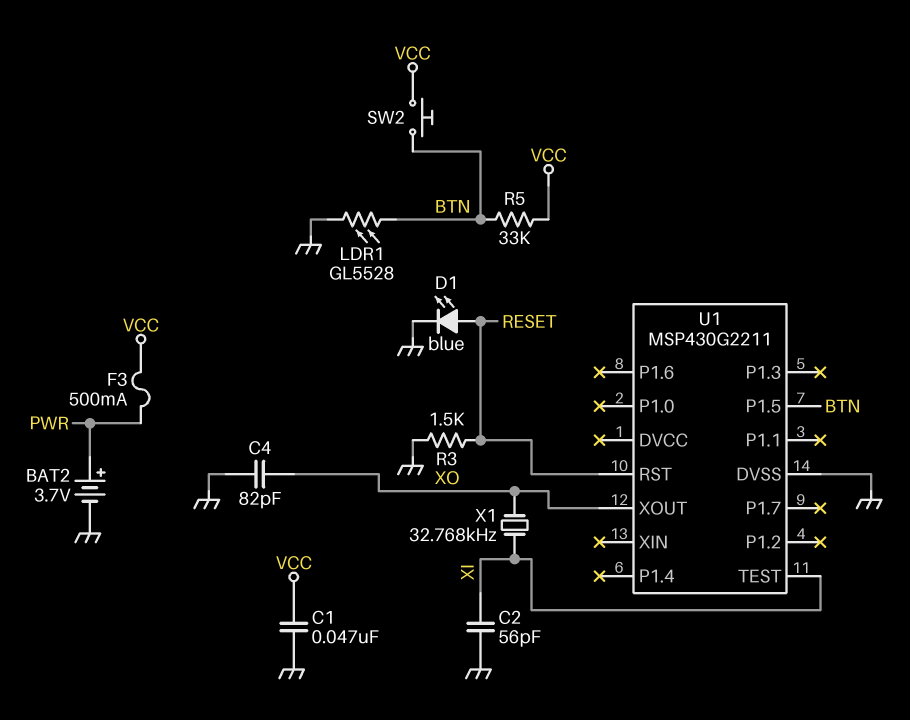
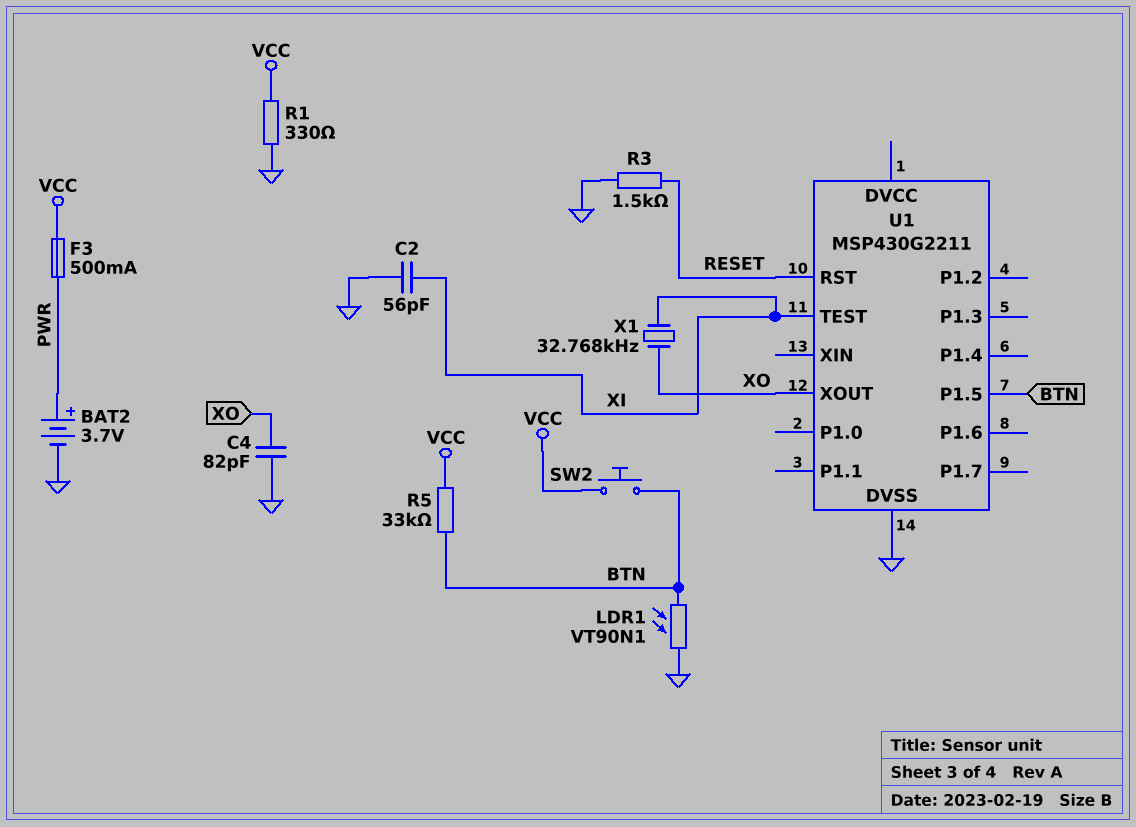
C1: 47nF (GND, VCC) -> none
D1: LED blue (A RESET, K GND) -> none
LDR1: GL5528 (BTN, GND) -> VT90N1 (BTN, GND)
R1: none -> 330 (GND, VCC)

